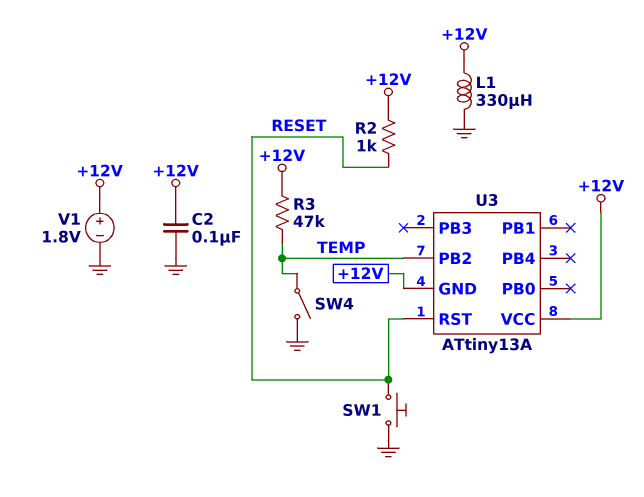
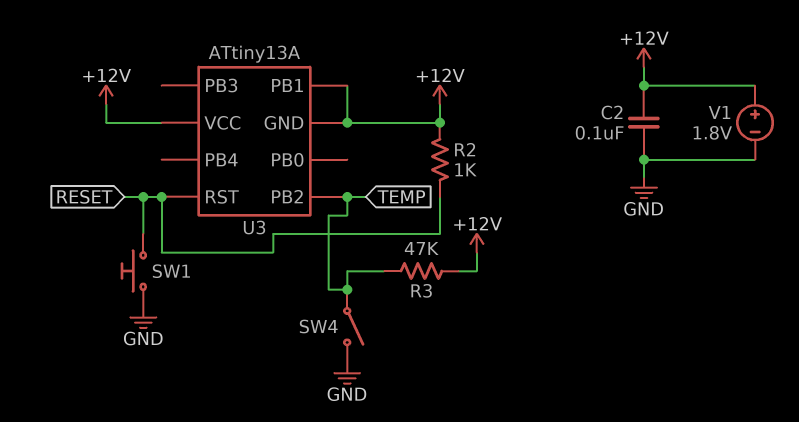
L1: 330uH (+12V, GND) -> none
U3 pin PB1: none -> +12V

